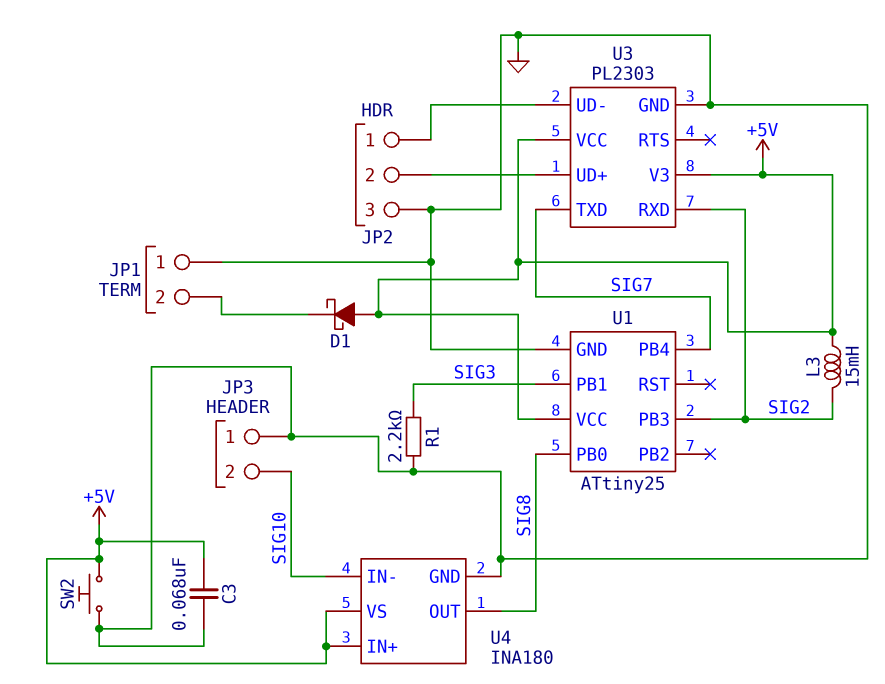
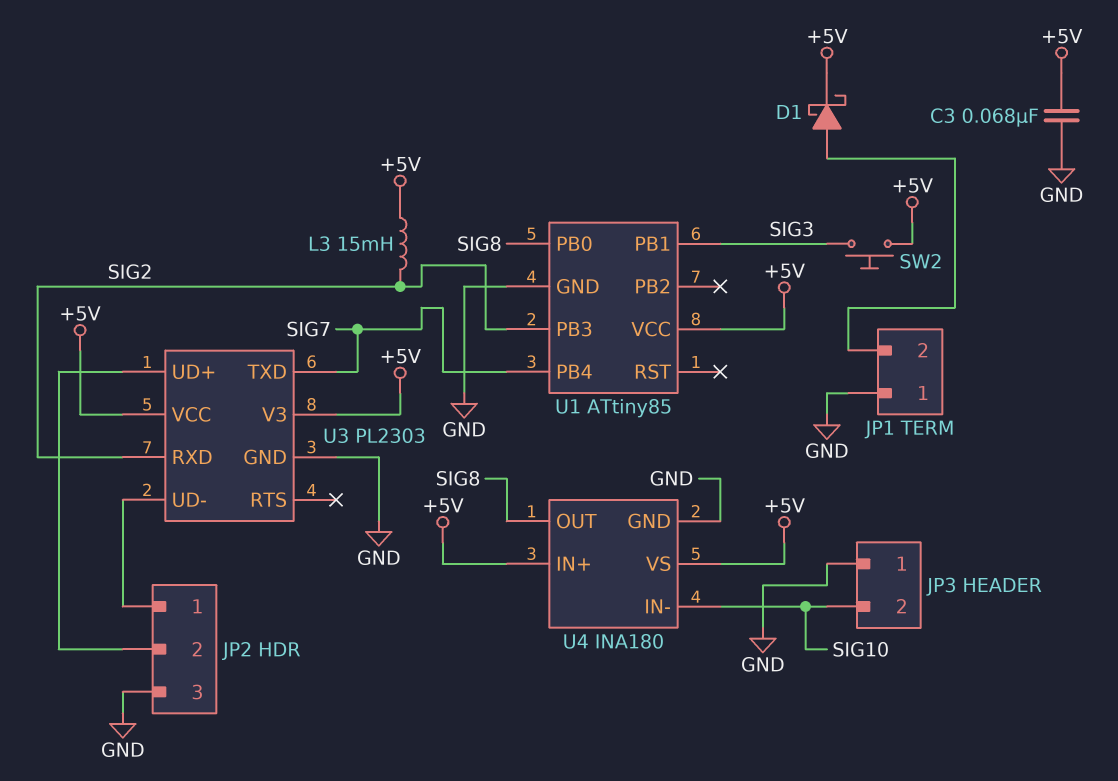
D1: schottky (A +5V, K JP1/2) -> schottky (A JP1/2, K +5V)
R1: 2.2k (GND, SIG3) -> none
SW2: button (+5V, GND) -> button (+5V, SIG3)
U1: ATtiny25 -> ATtiny85

